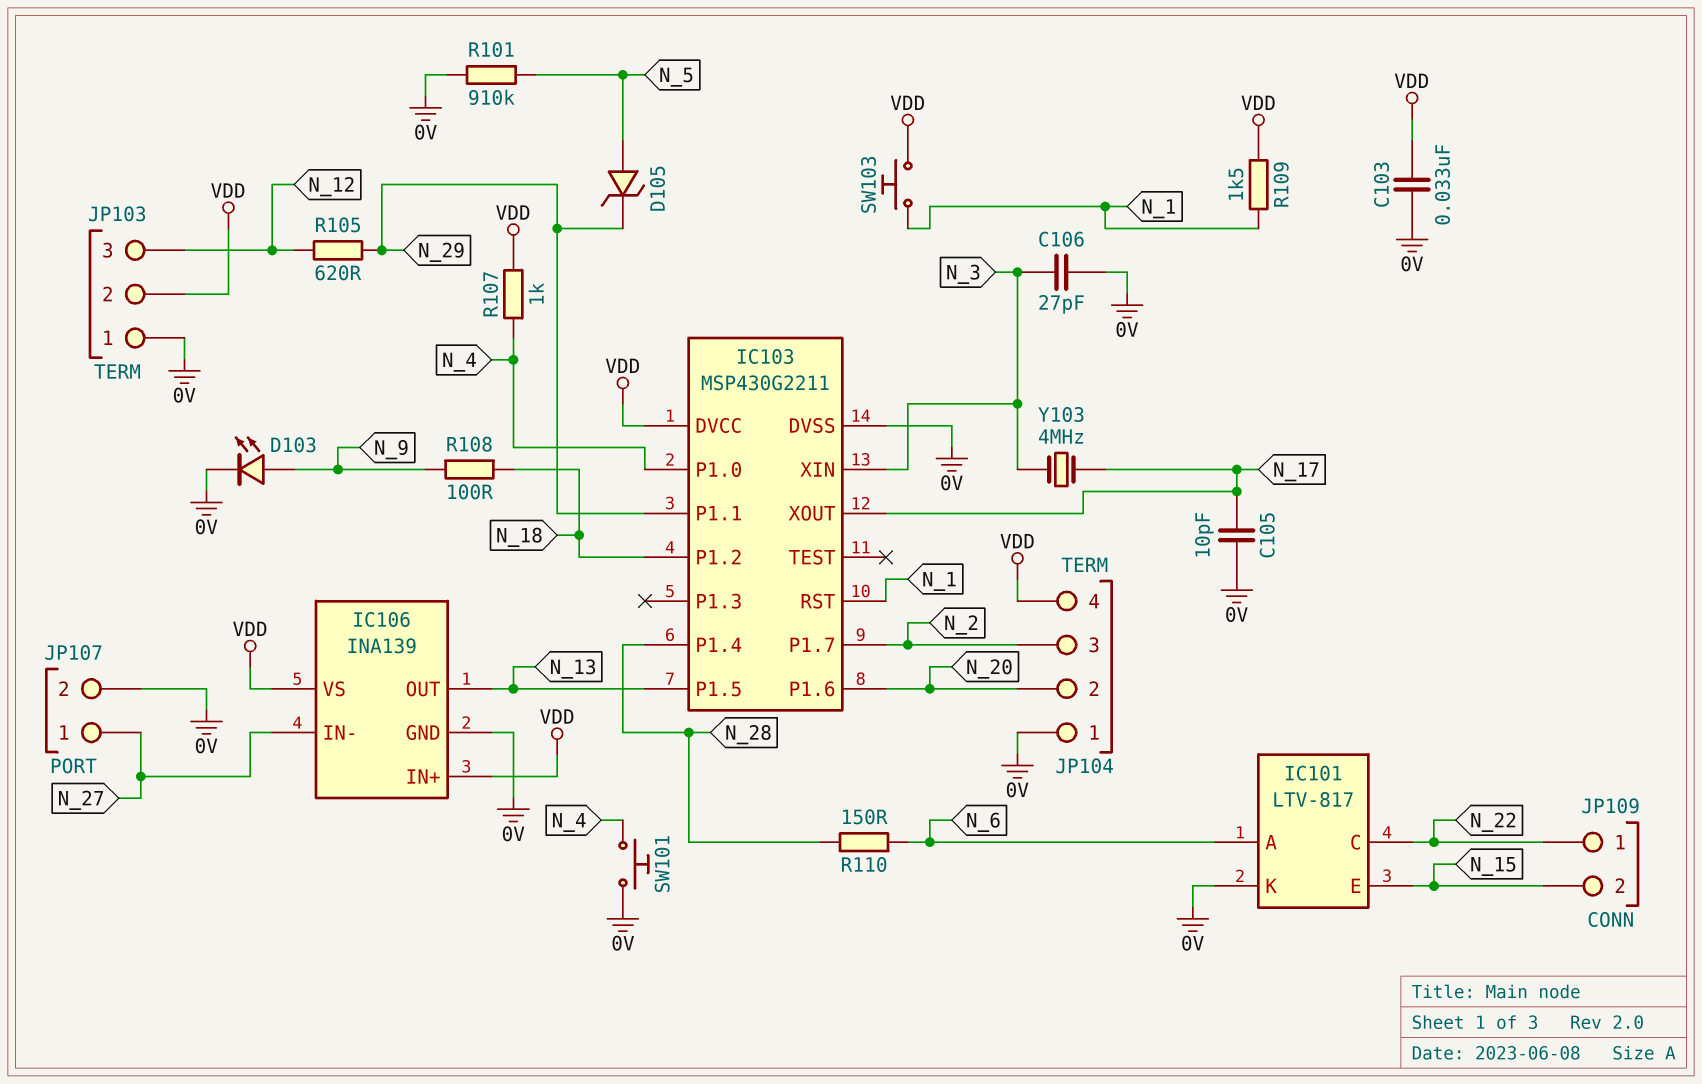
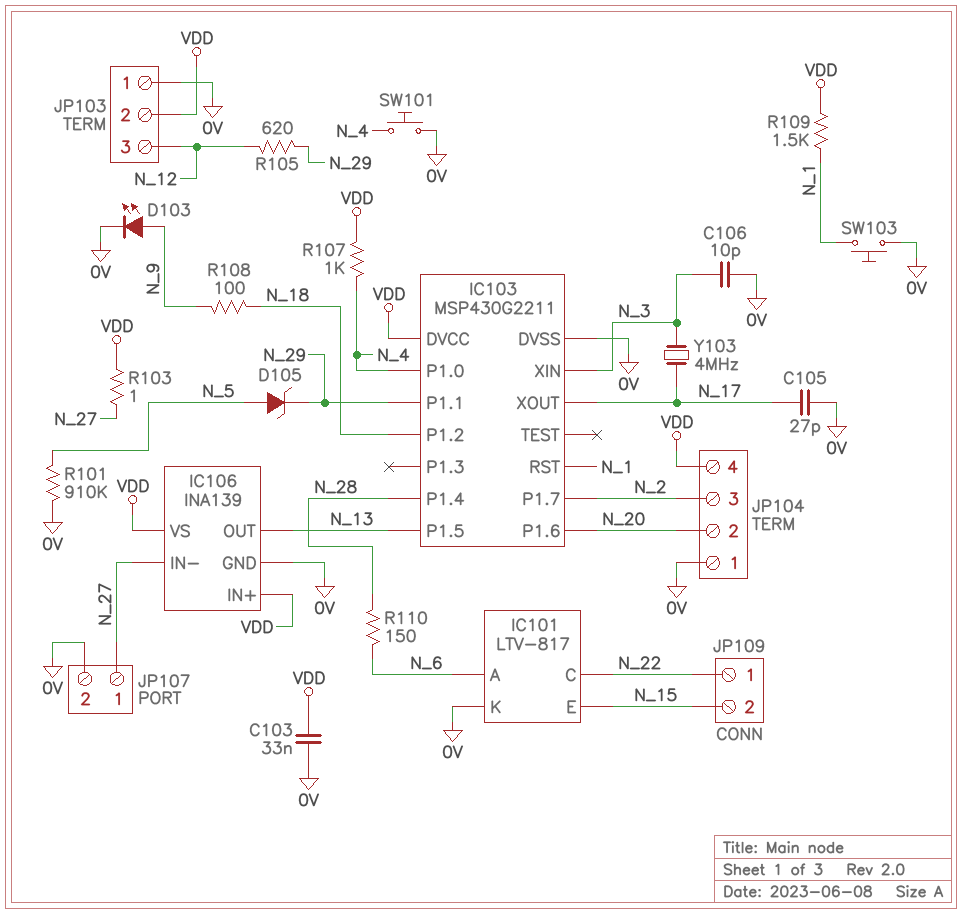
C105: 10pF (0V, N_17) -> 27pF (0V, N_17)
C106: 27pF (0V, N_3) -> 10pF (0V, N_3)
R103: none -> 1 (N_27, VDD)
SW103: button (N_1, VDD) -> button (0V, N_1)

